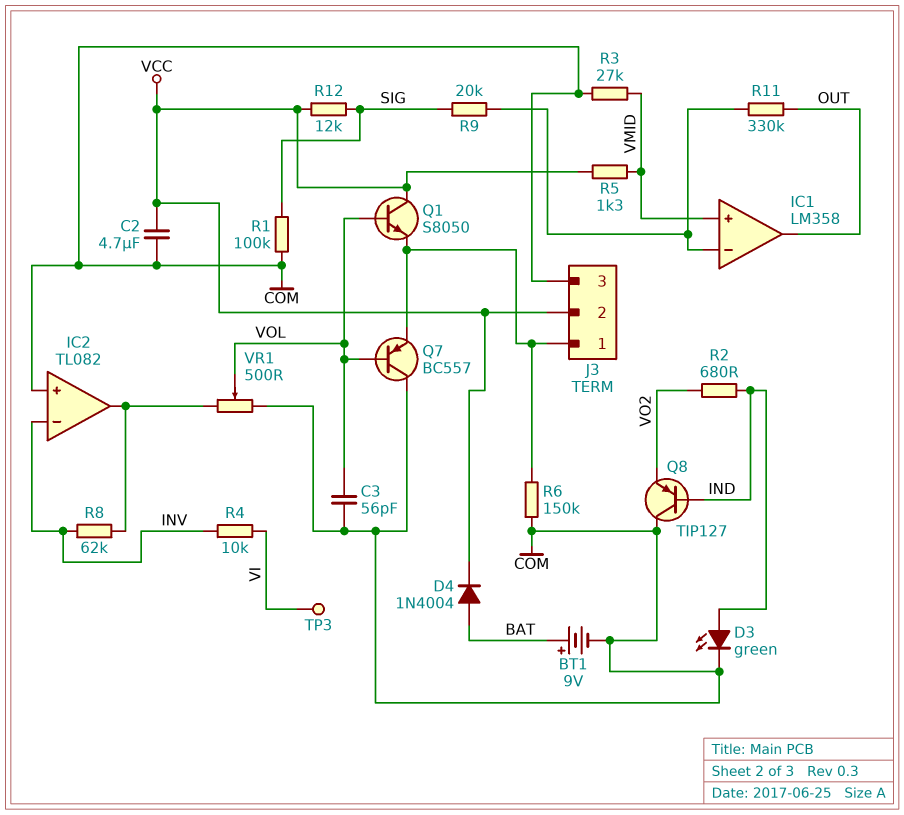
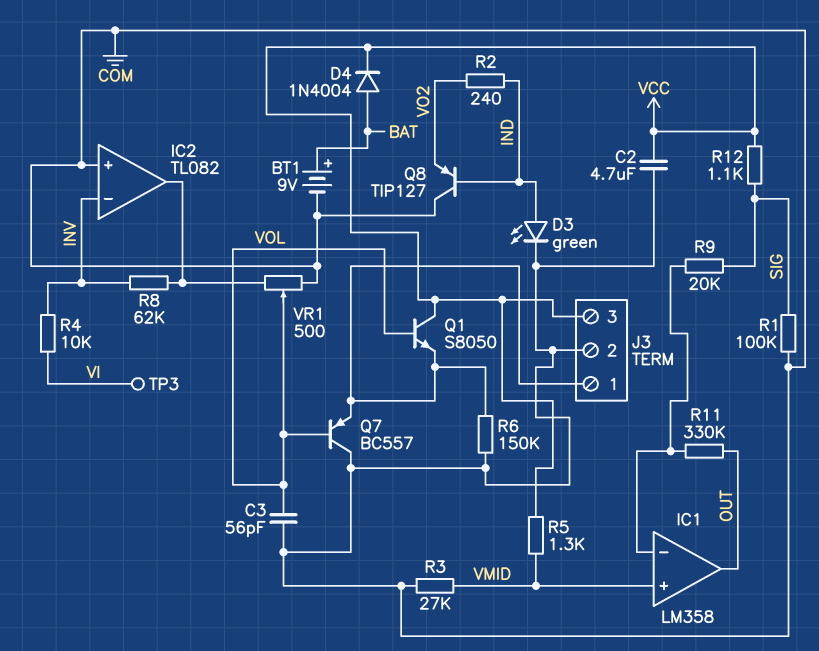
J3 pin 2: VCC -> COM
J3 pin 3: COM -> VCC
R2: 680 (IND, VO2) -> 240 (IND, VO2)
R12: 12k (SIG, VCC) -> 1.1k (SIG, VCC)

